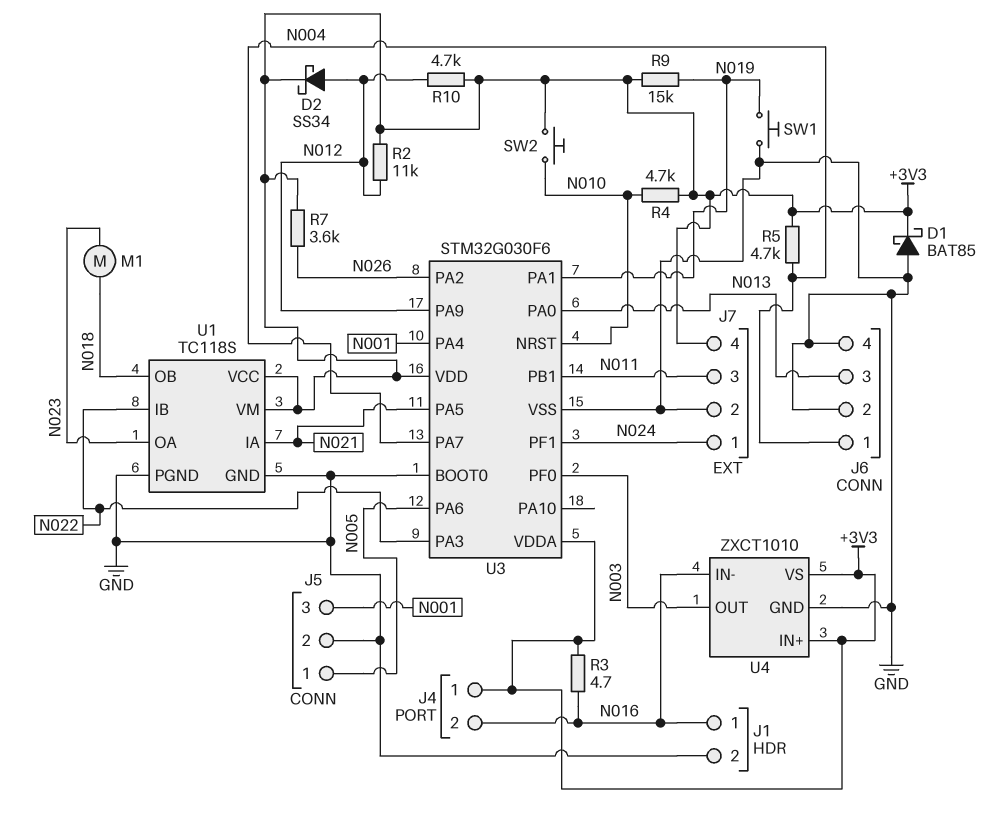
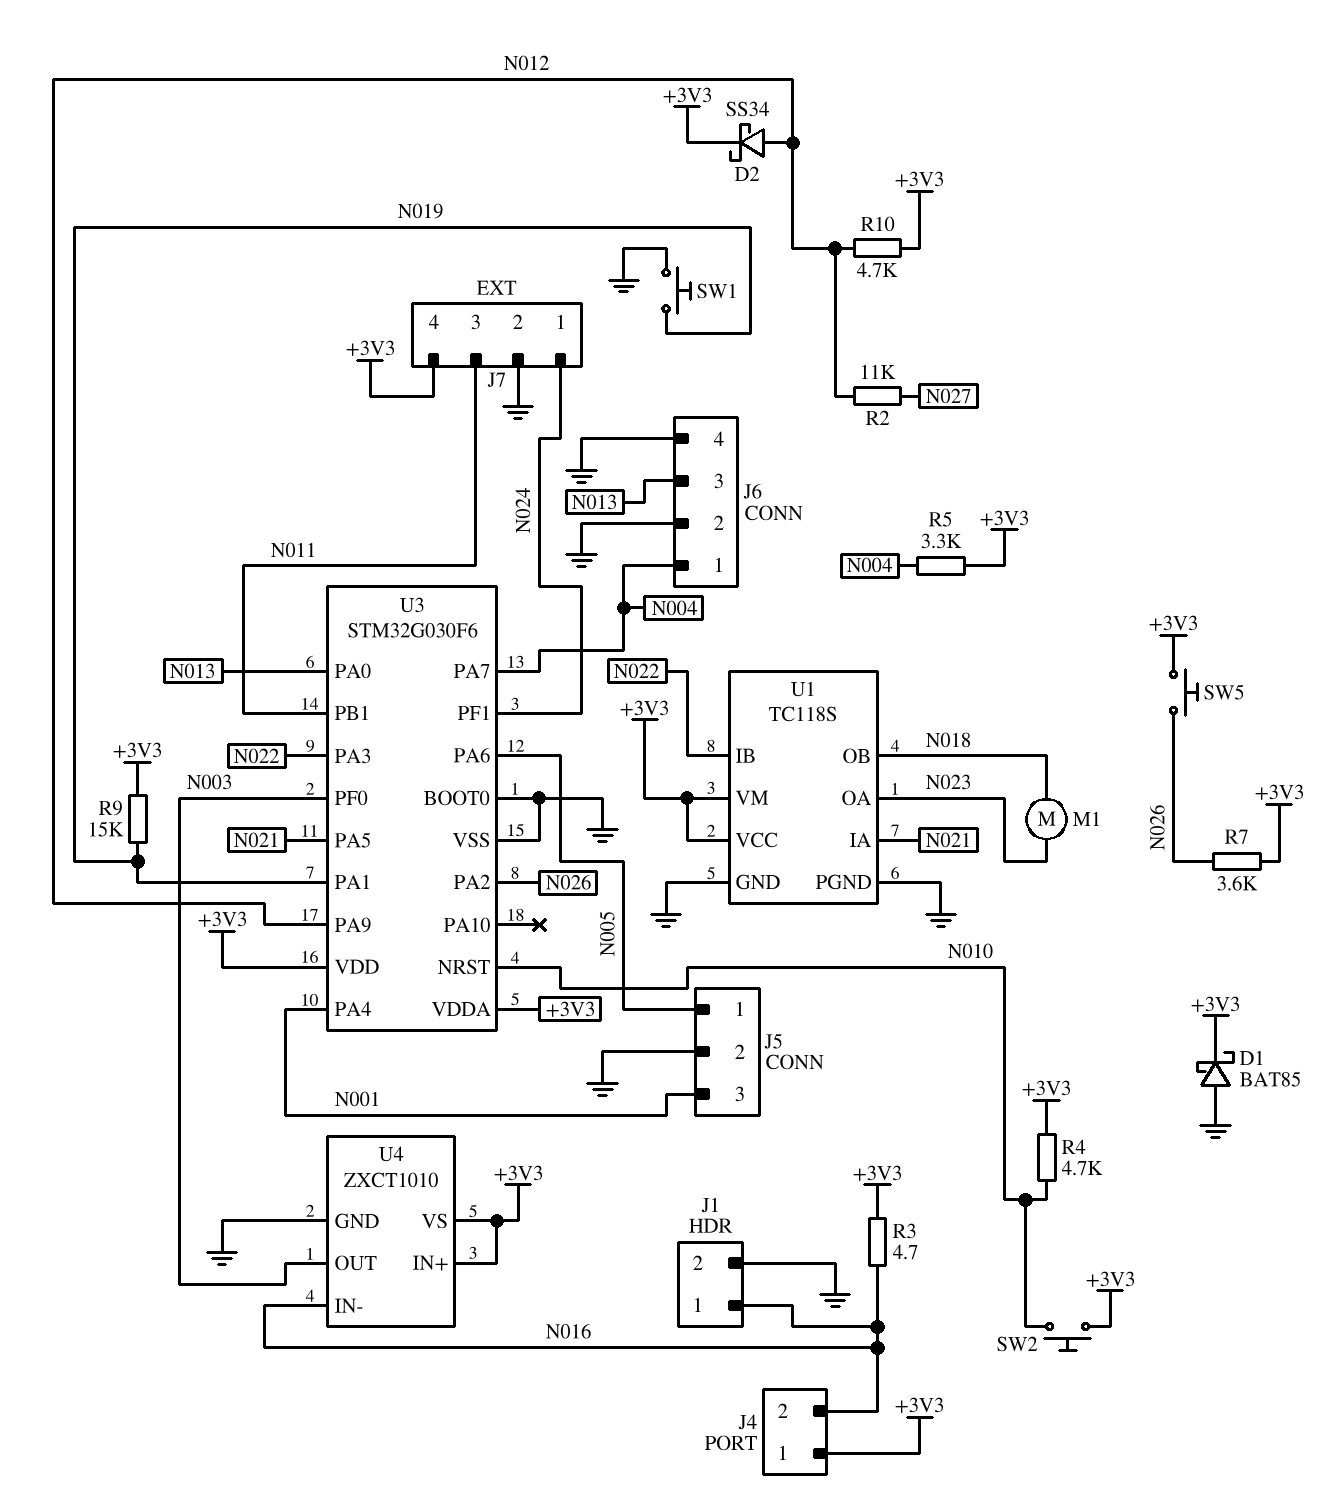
R2: 11k (+3V3, N012) -> 11k (N012, N027)
R5: 4.7k (+3V3, N004) -> 3.3k (+3V3, N004)
SW5: none -> button (+3V3, N026)

